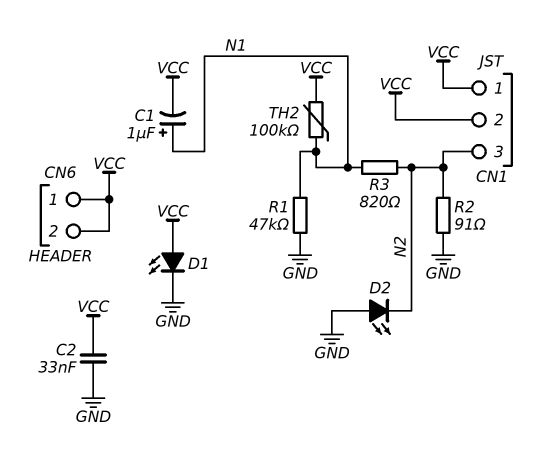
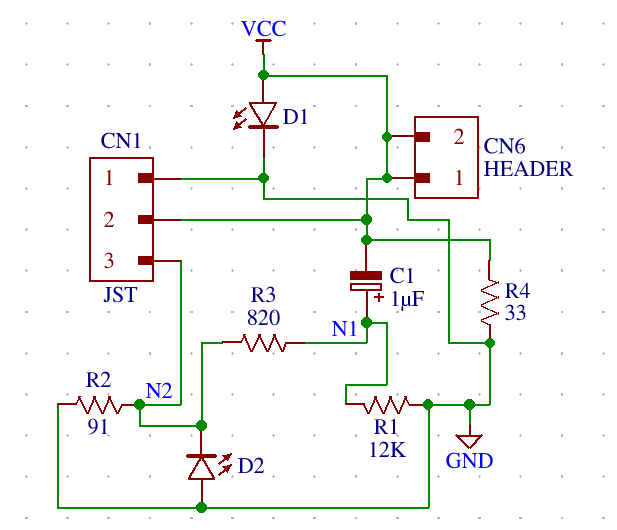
C2: 33nF (GND, VCC) -> none
CN1 pin 1: VCC -> GND
R1: 47k (GND, N1) -> 12k (GND, N1)
R4: none -> 33 (GND, VCC)
TH2: 100k (N1, VCC) -> none

